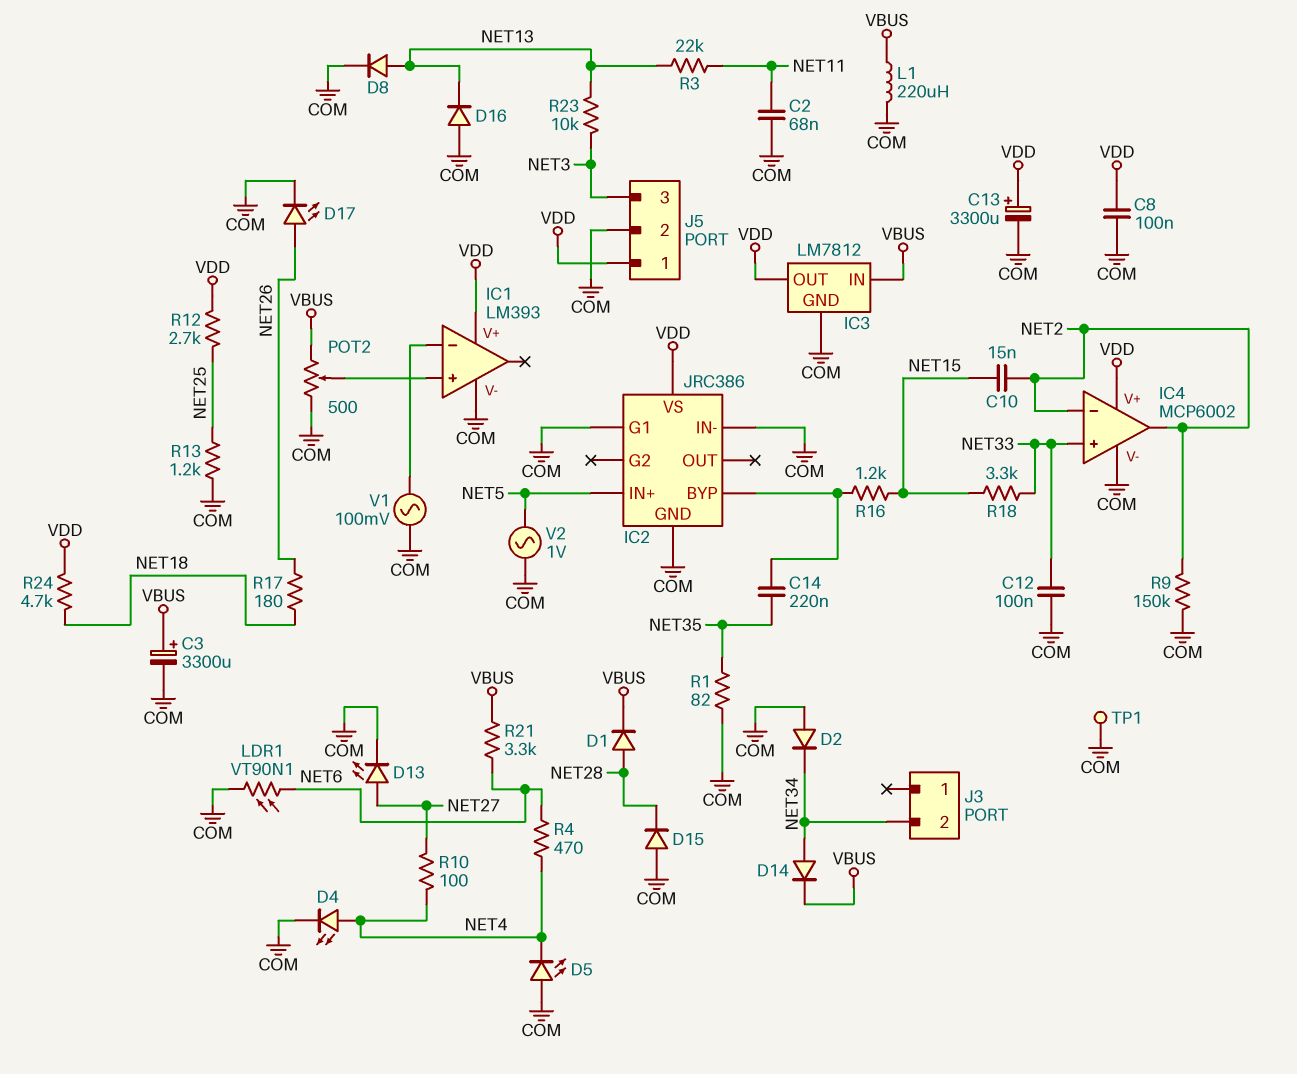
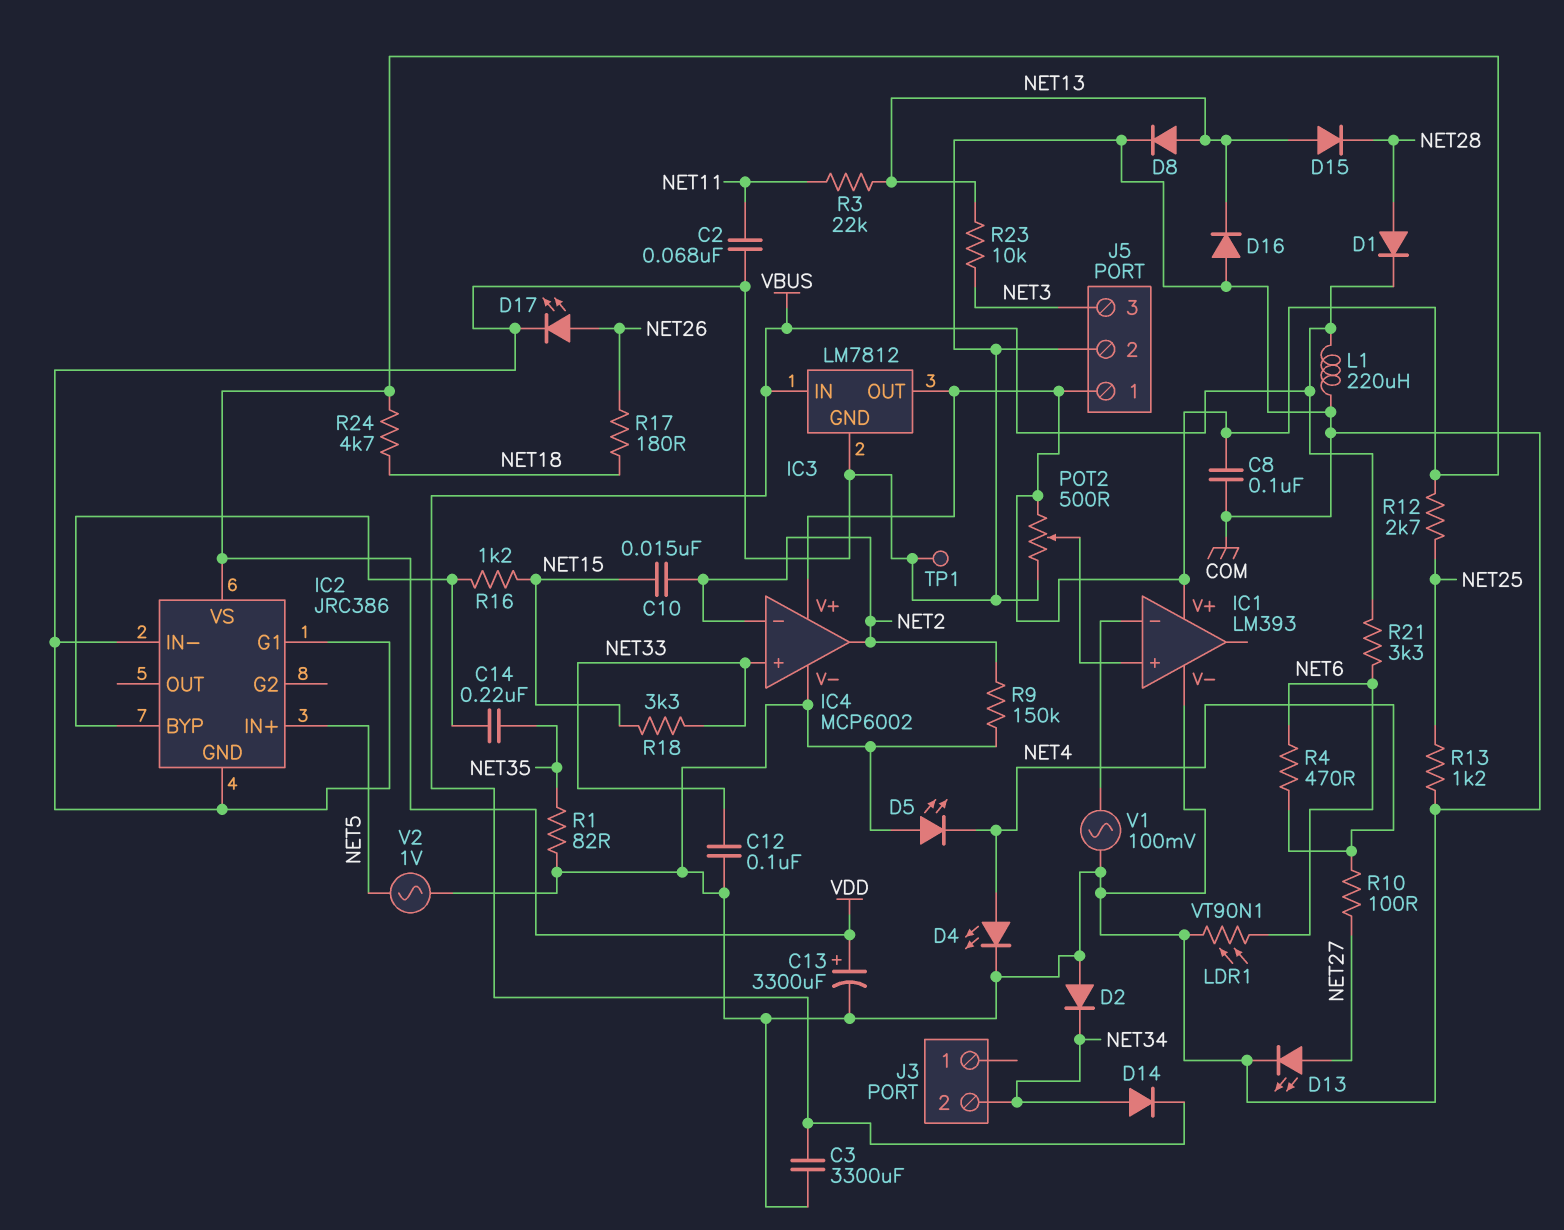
C3: 3300uF (plus VBUS, minus COM) -> 3300uF (COM, VBUS)
D15: diode (A COM, K NET28) -> diode (A NET13, K NET28)
POT2: 500 (COM, VBUS, wiper IC1/in+) -> 500 (COM, VDD, wiper IC1/in+)

